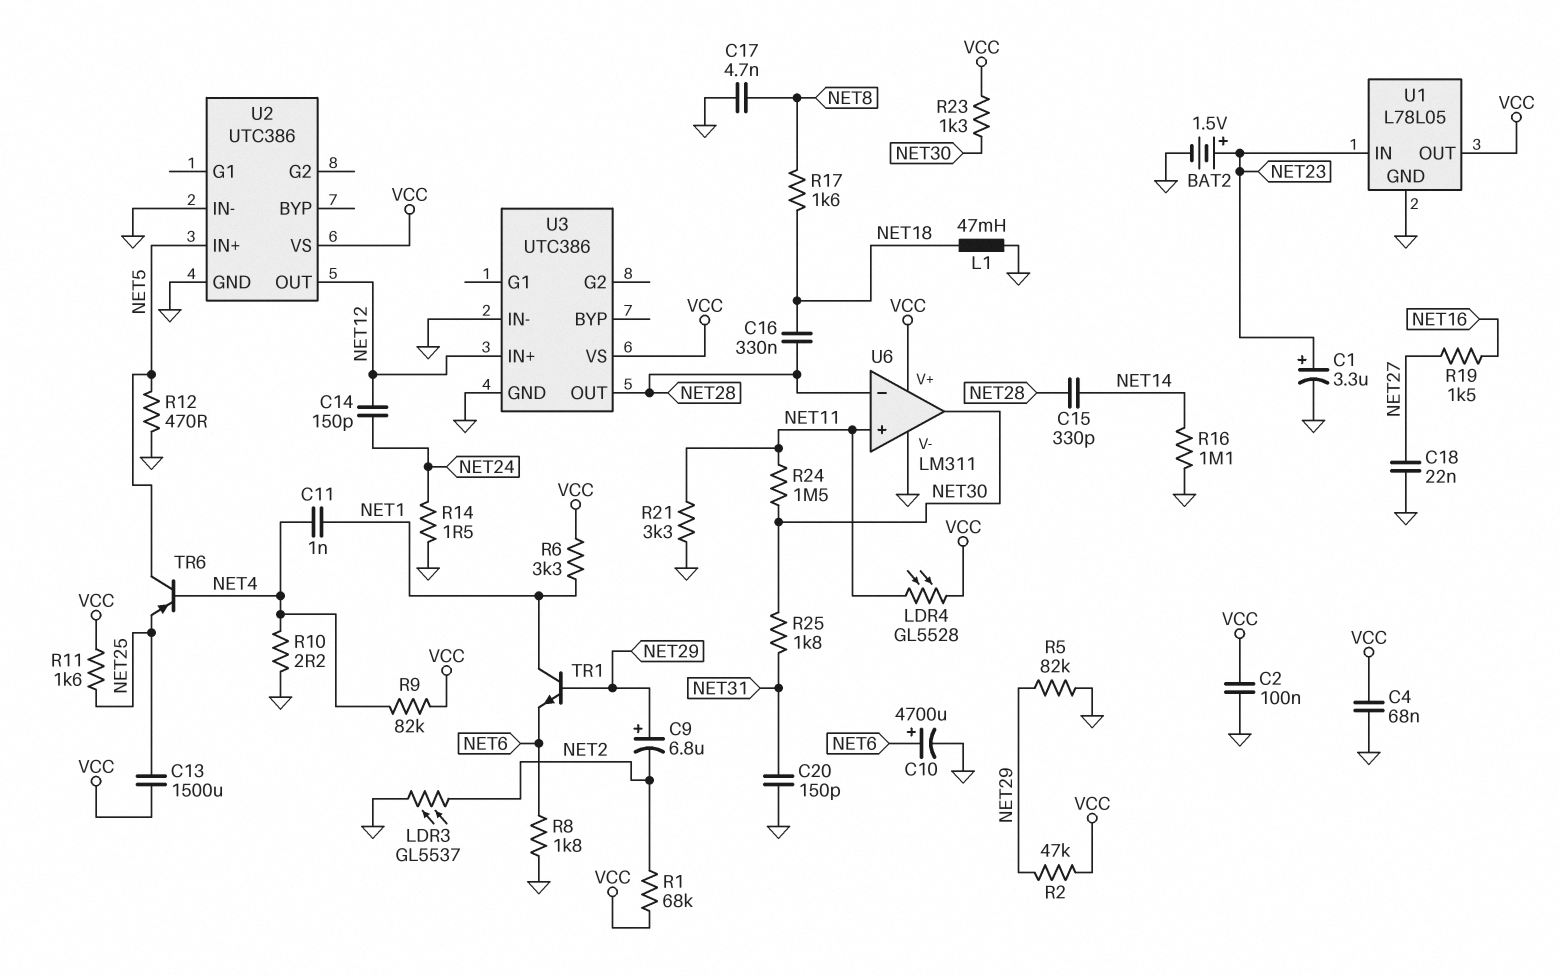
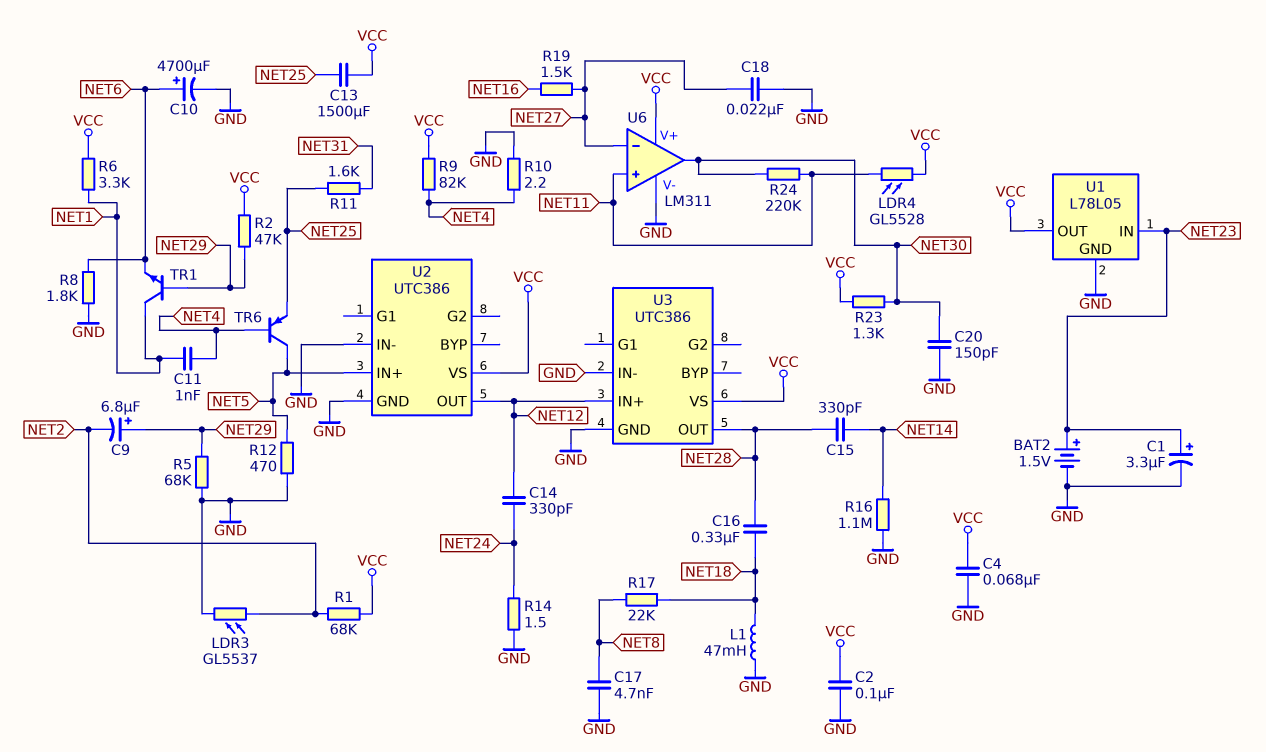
C14: 150pF (NET12, NET24) -> 330pF (NET12, NET24)
C20: 150pF (GND, NET31) -> 150pF (GND, NET30)
R5: 82k (GND, NET29) -> 68k (GND, NET29)
R11: 1.6k (NET25, VCC) -> 1.6k (NET25, NET31)
R17: 1.6k (NET8, NET18) -> 22k (NET8, NET18)
R21: 3.3k (GND, NET11) -> none
R24: 1.5M (NET11, NET30) -> 220k (NET11, NET30)
R25: 1.8k (NET30, NET31) -> none
U6 pin in-: NET28 -> NET27

